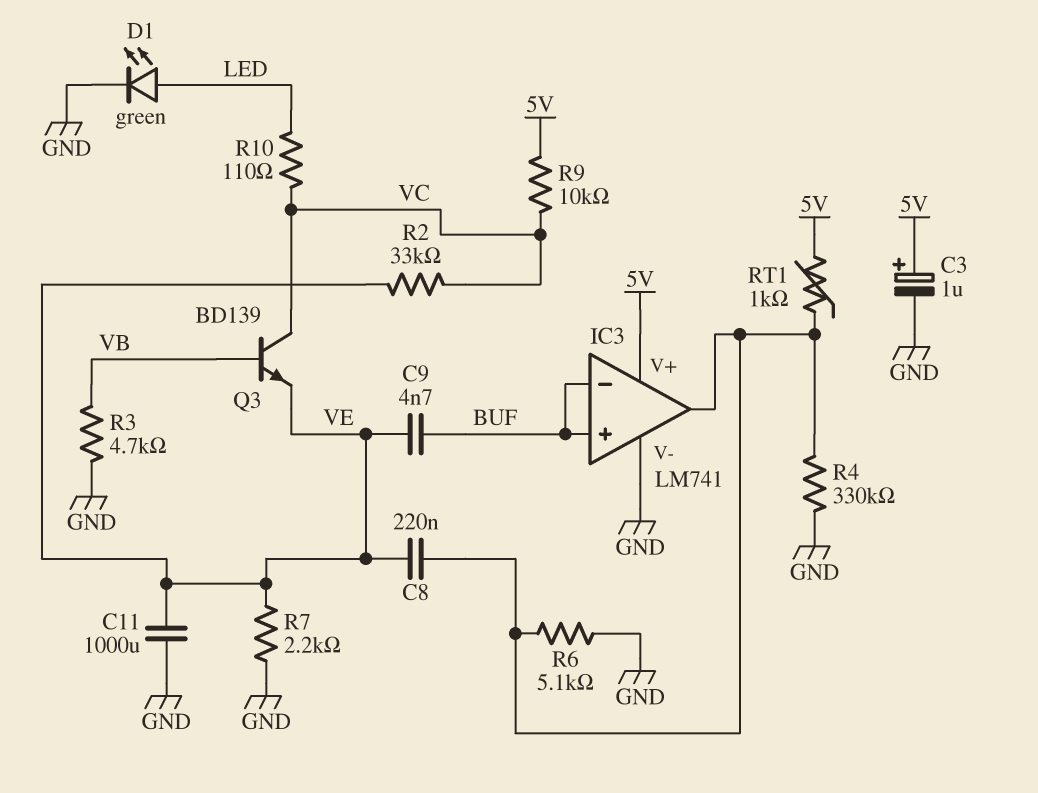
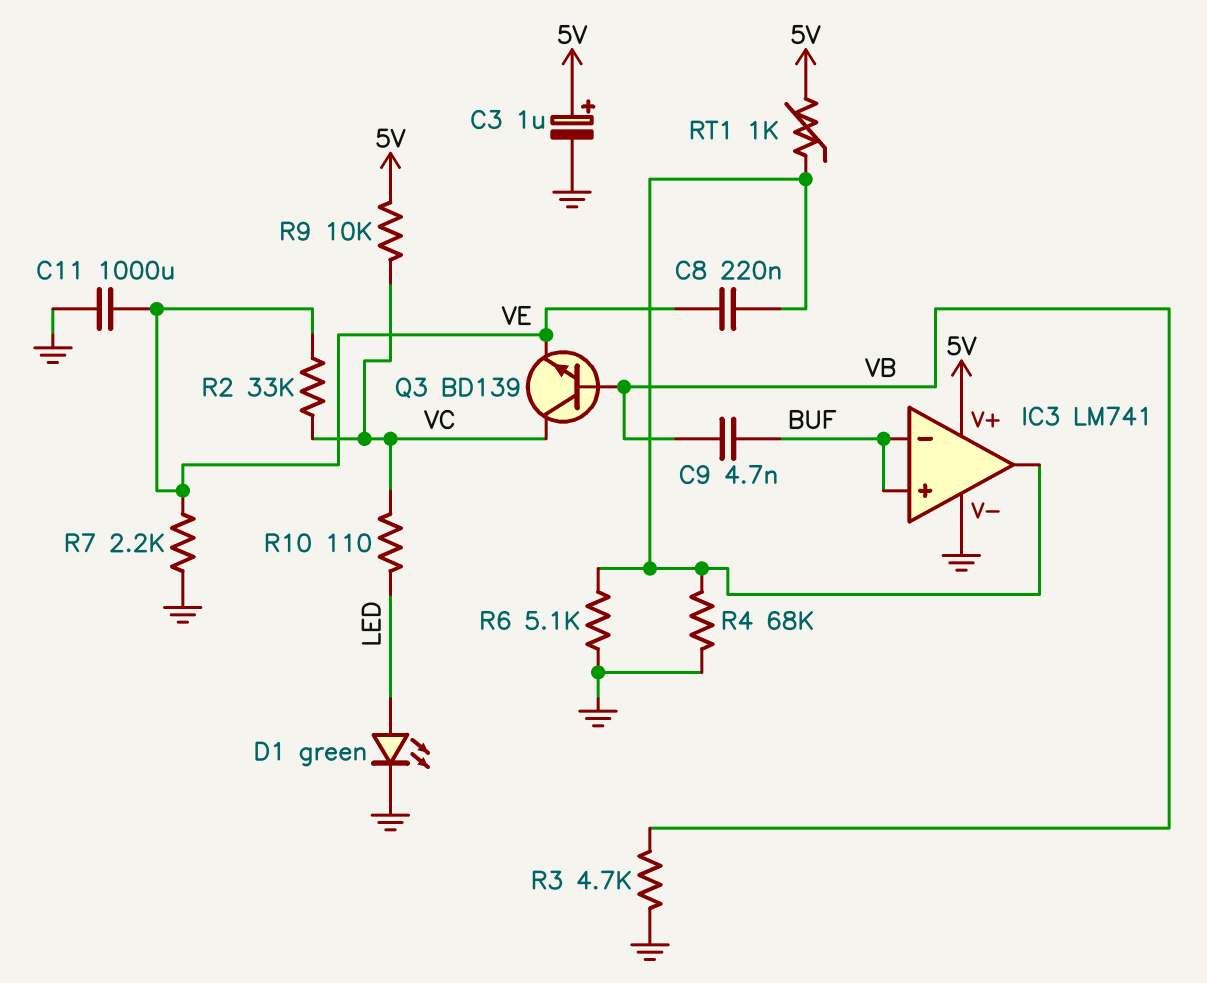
C9: 4.7nF (BUF, VE) -> 4.7nF (BUF, VB)
R4: 330k (GND, IC3/out) -> 68k (GND, IC3/out)

